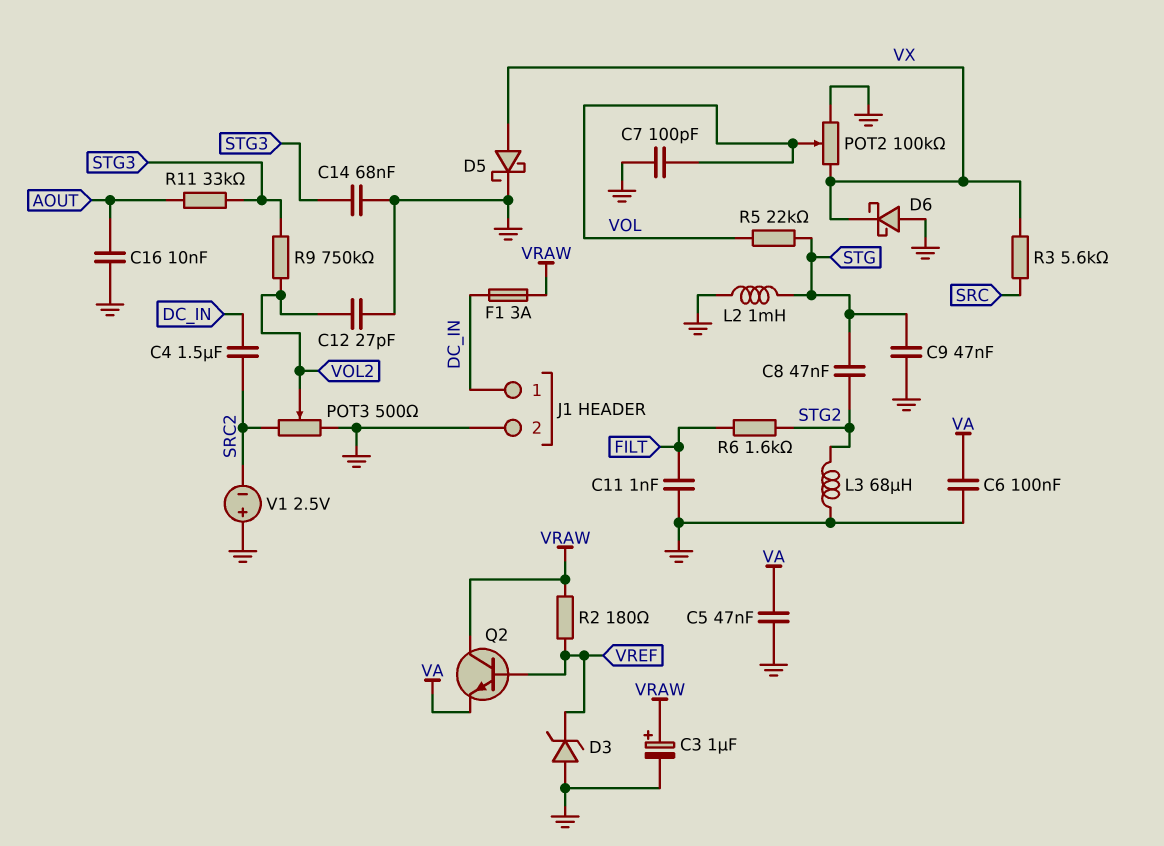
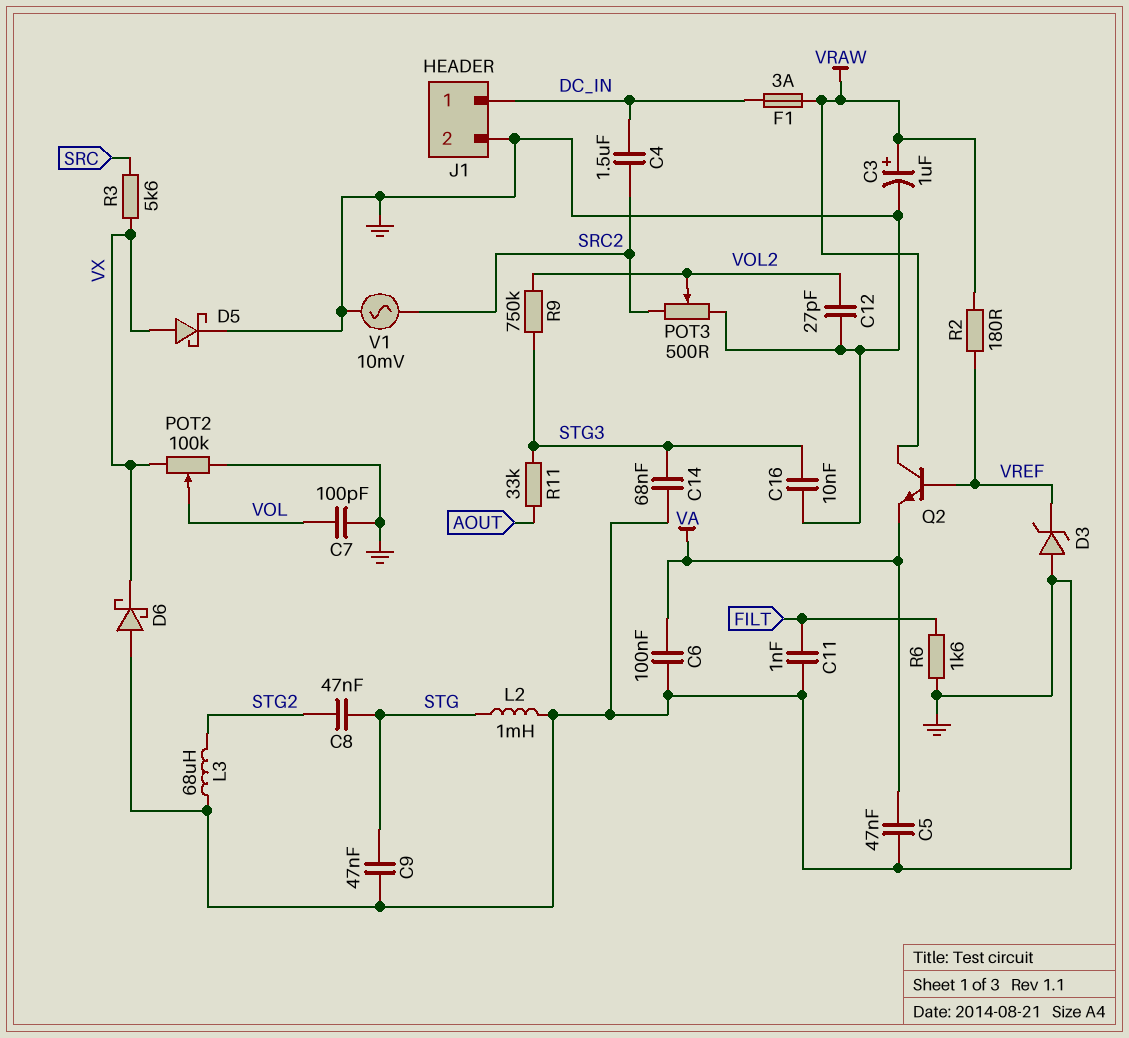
C16: 10nF (AOUT, GND) -> 10nF (GND, STG3)
R5: 22k (STG, VOL) -> none
R6: 1.6k (FILT, STG2) -> 1.6k (FILT, GND)
V1: 2.5V (plus GND, minus SRC2) -> AC 10mV (GND, SRC2)

